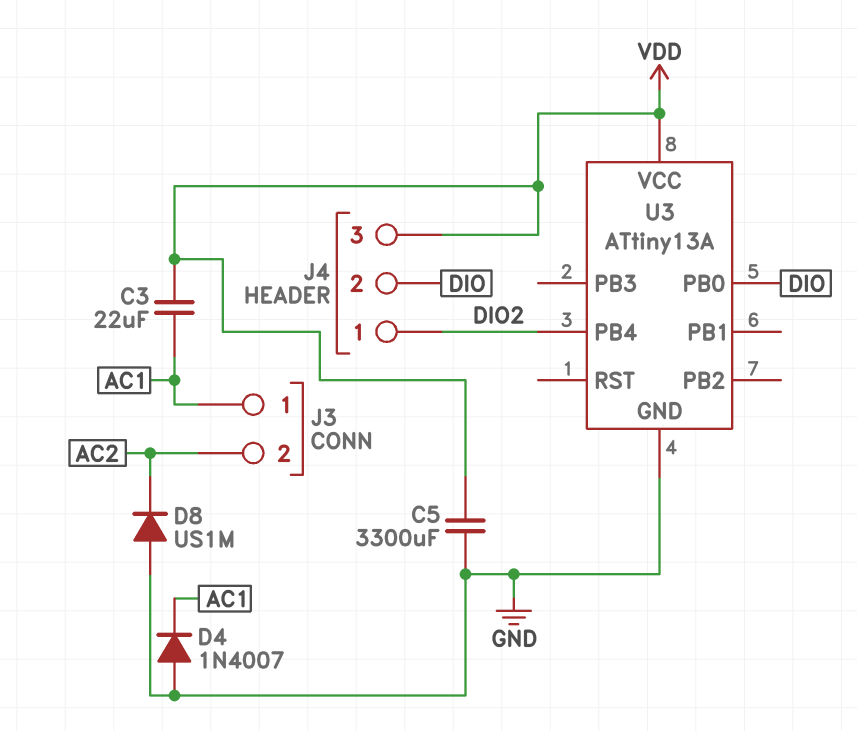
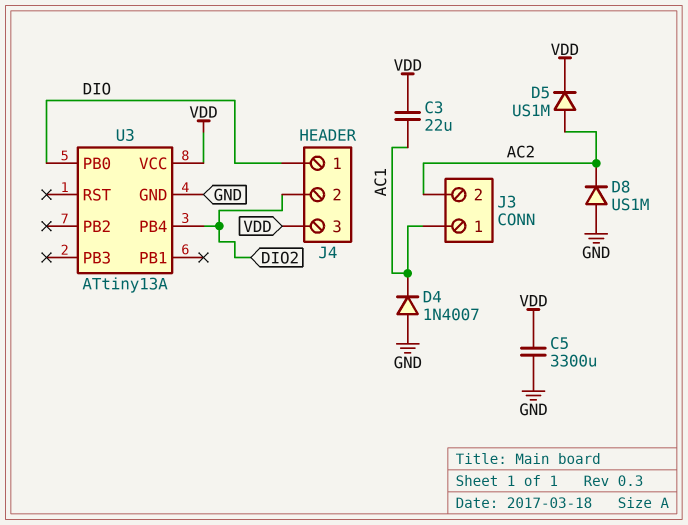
D5: none -> diode US1M (A AC2, K VDD)
J4 pin 1: DIO2 -> DIO
J4 pin 2: DIO -> DIO2

